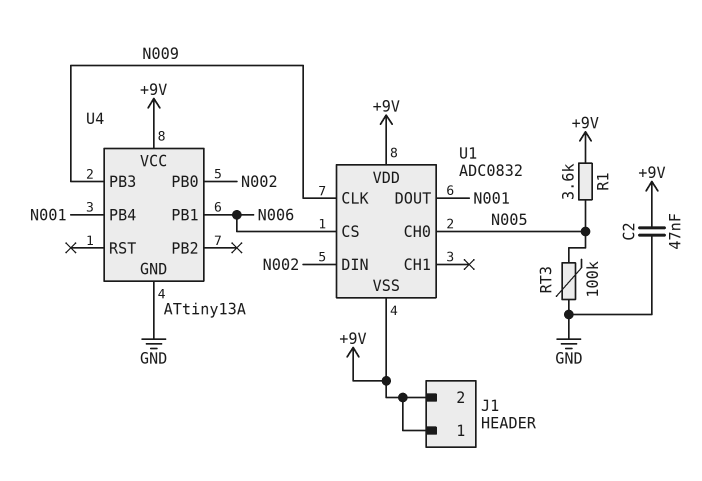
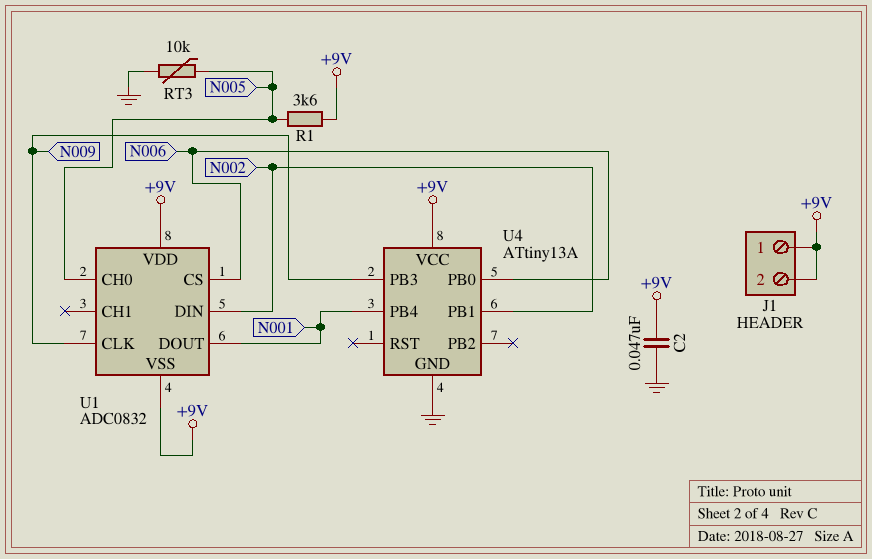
RT3: 100k (GND, N005) -> 10k (GND, N005)
U4 pin PB0: N002 -> N006
U4 pin PB1: N006 -> N002

